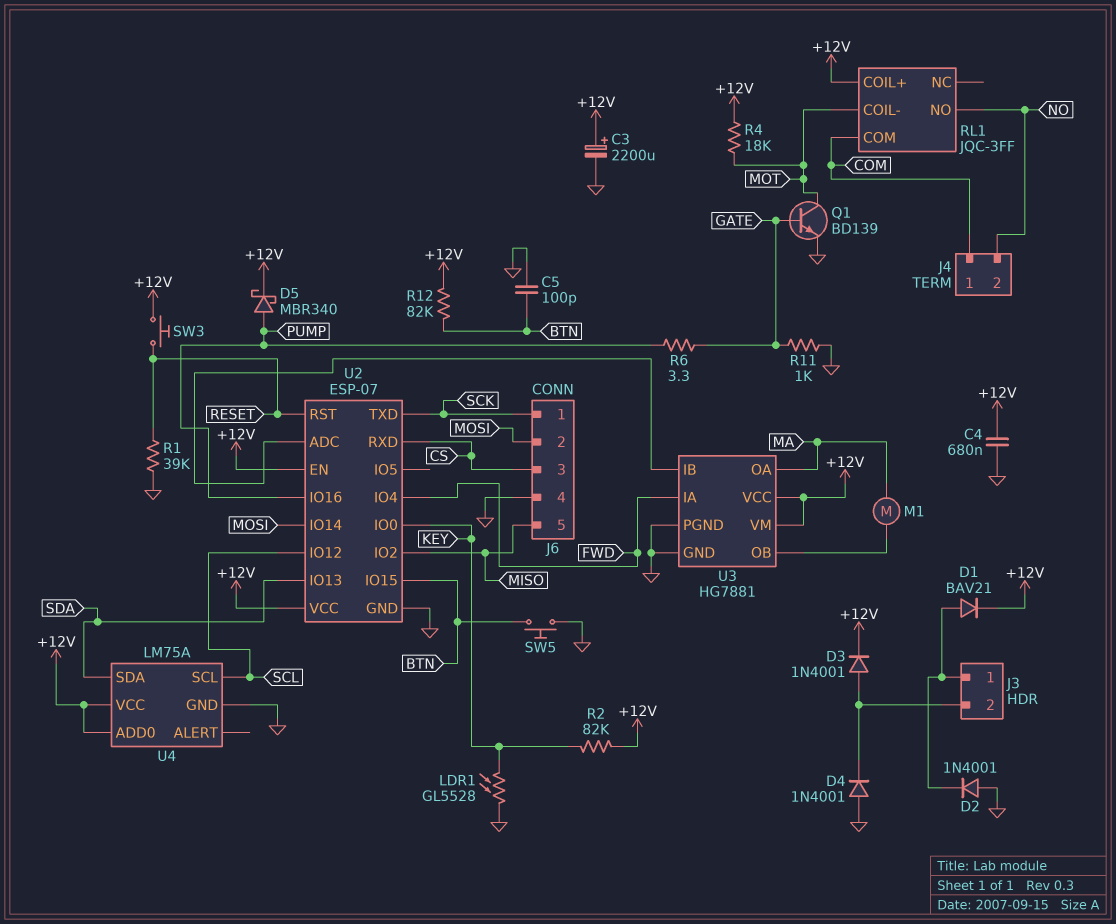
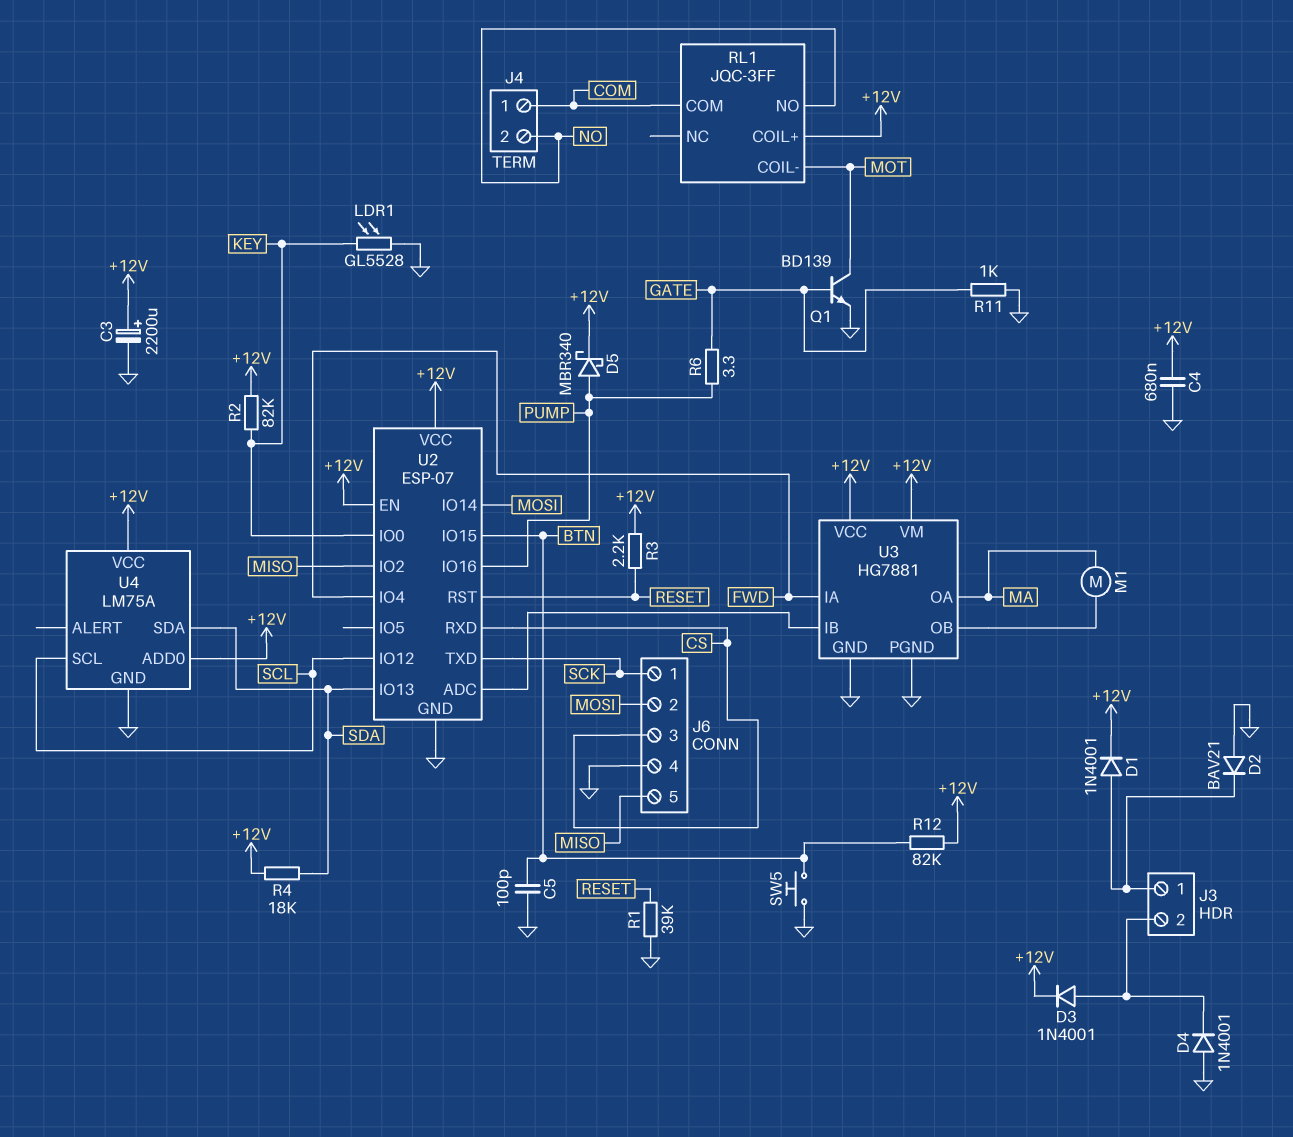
D1: diode BAV21 (A J3/1, K +12V) -> diode 1N4001 (A J3/1, K +12V)
D2: diode 1N4001 (A GND, K J3/1) -> diode BAV21 (A GND, K J3/1)
R3: none -> 2.2k (+12V, RESET)
R4: 18k (+12V, MOT) -> 18k (+12V, SDA)
SW3: button (+12V, RESET) -> none

